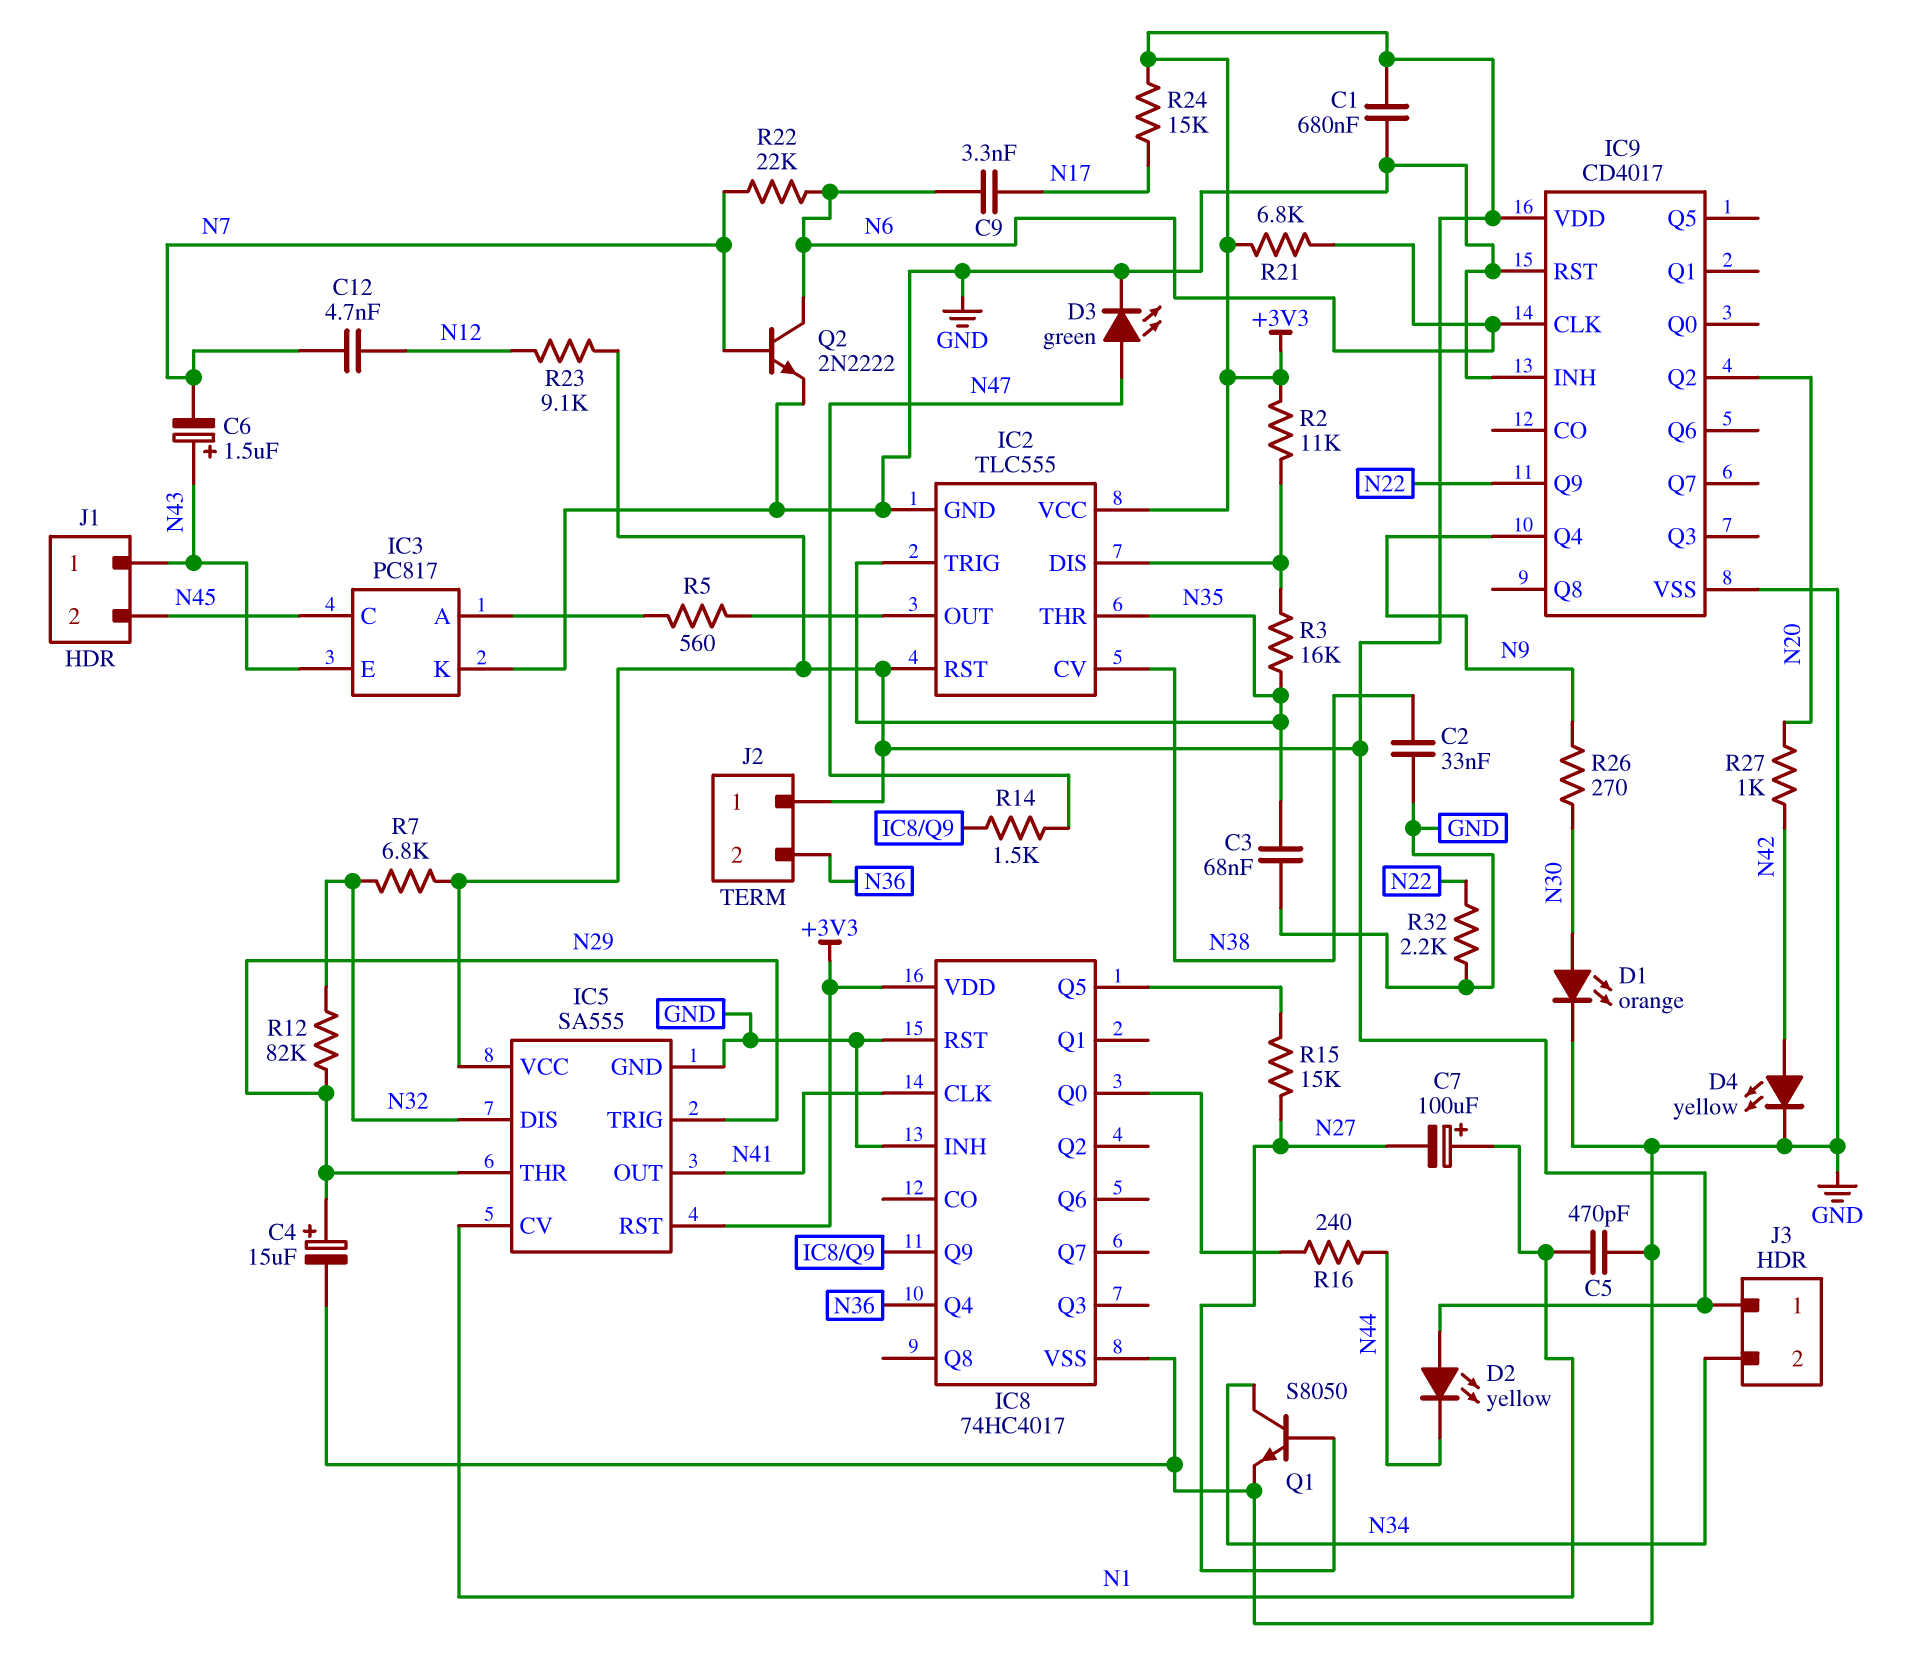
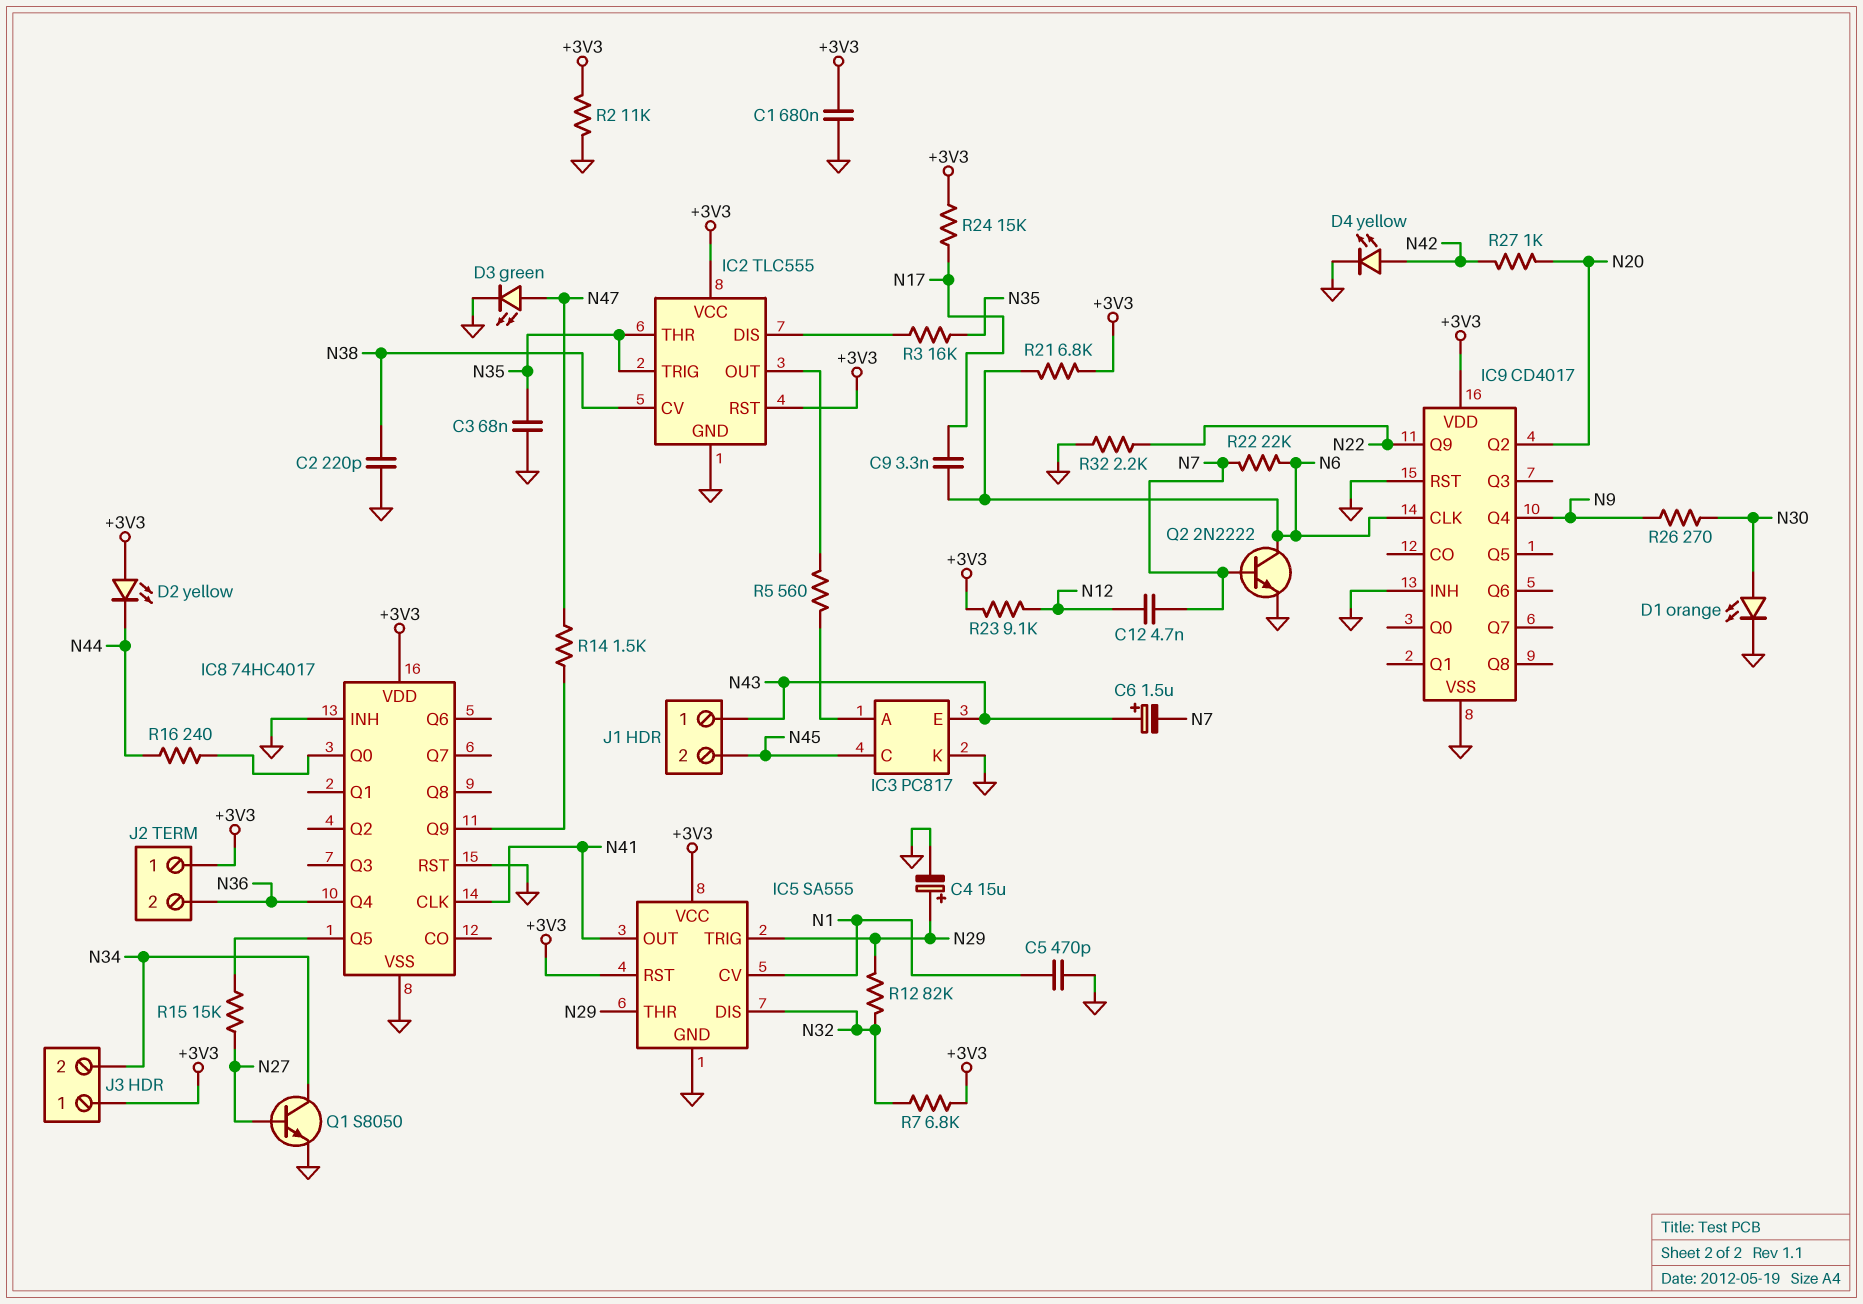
C2: 33nF (GND, N38) -> 220pF (GND, N38)
C7: 100uF (plus N1, minus N27) -> none
R2: 11k (+3V3, IC2/DIS) -> 11k (+3V3, GND)

